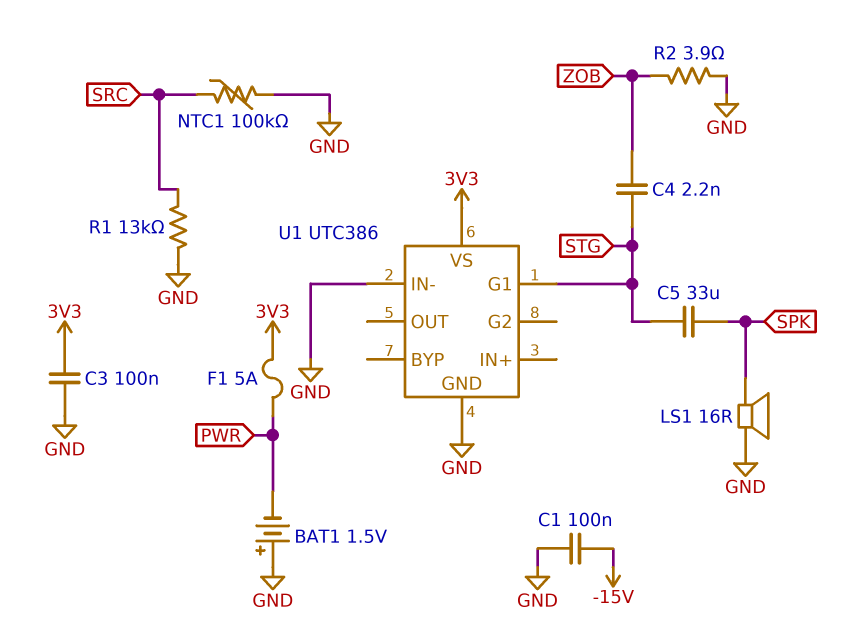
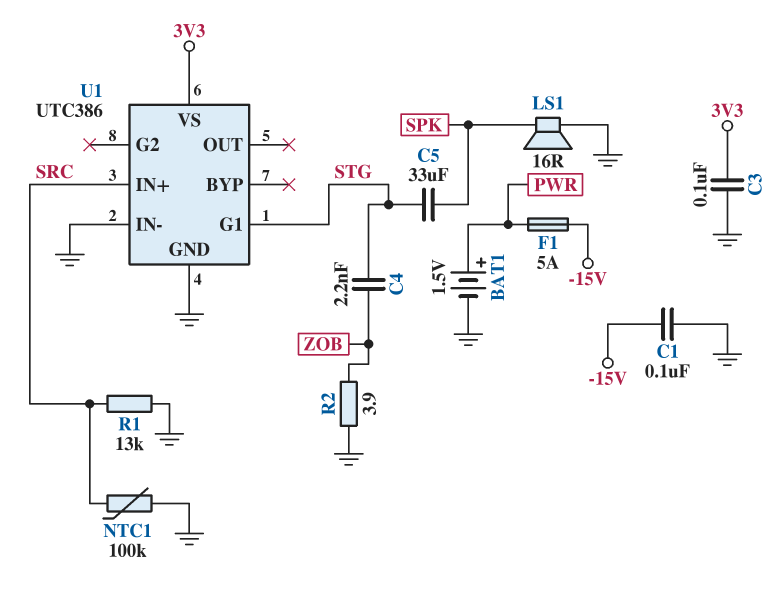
BAT1: 1.5V (plus GND, minus PWR) -> 1.5V (plus PWR, minus GND)
F1: 5A (3V3, PWR) -> 5A (-15V, PWR)
U1 pin IN+: none -> SRC

